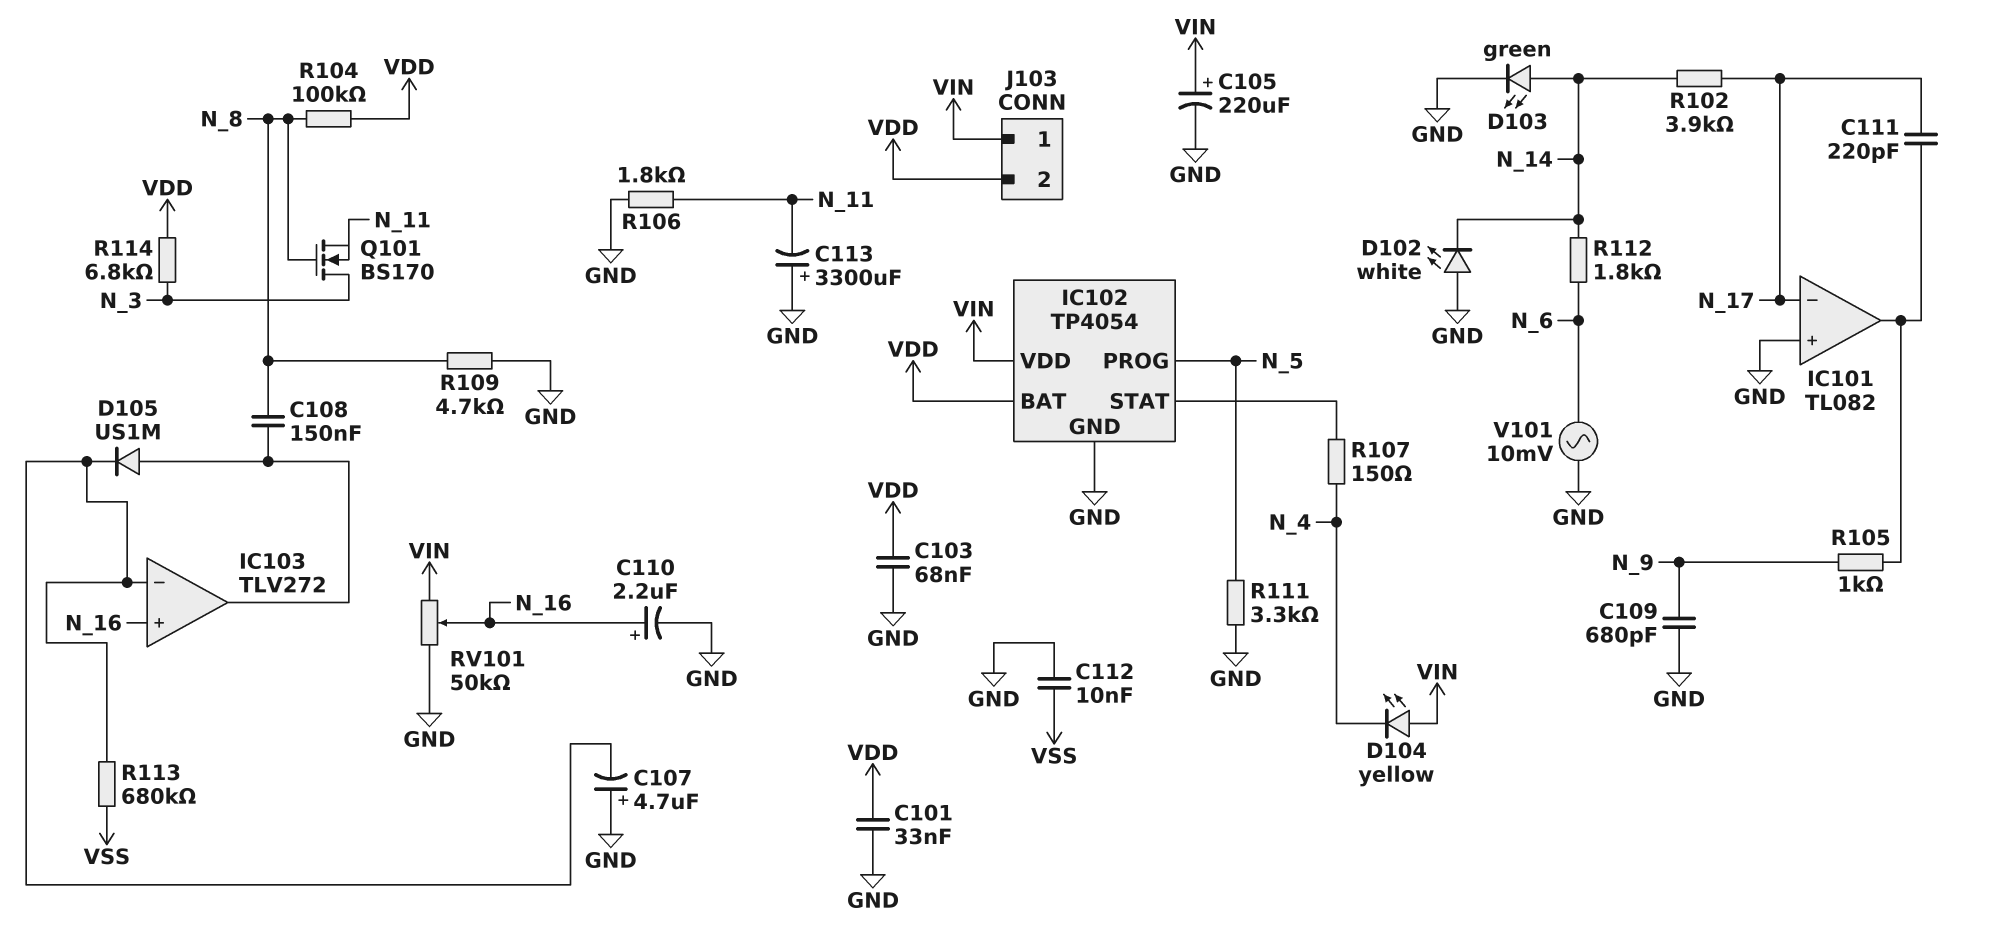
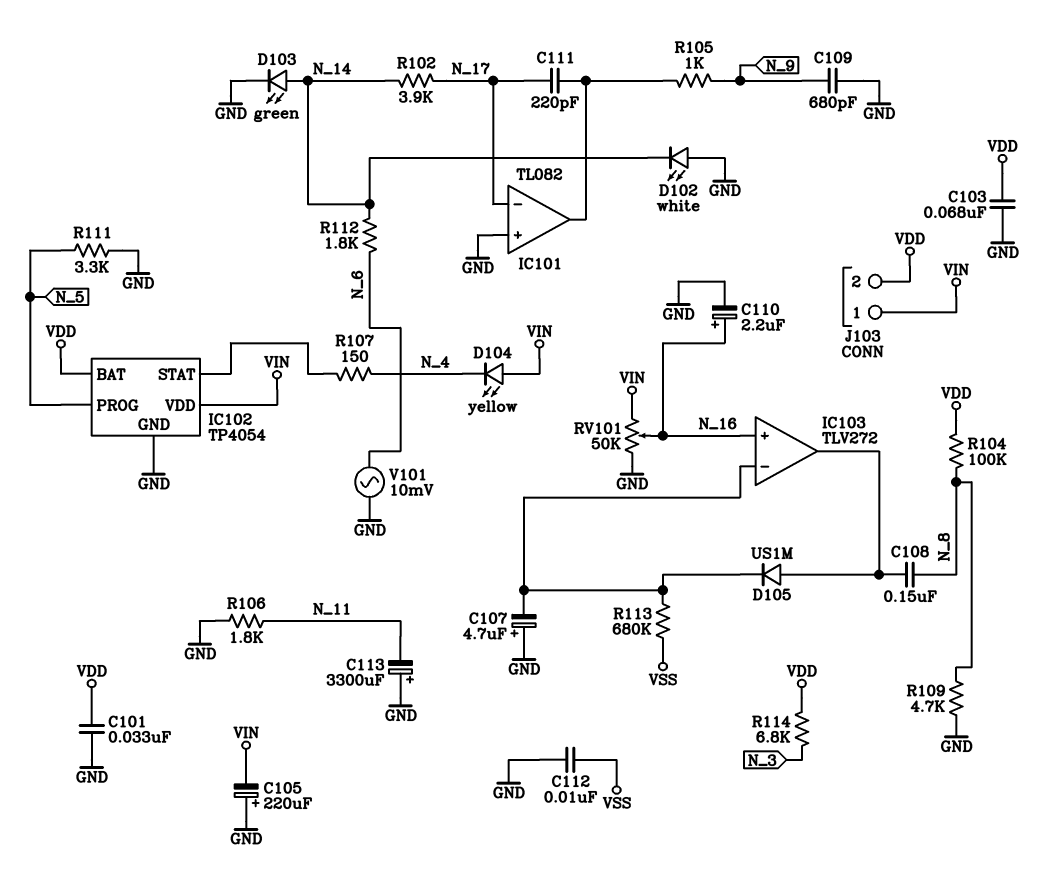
C105: 220uF (plus VIN, minus GND) -> 220uF (plus GND, minus VIN)
Q101: NMOS BS170 (G N_8, D N_3, S N_11) -> none

